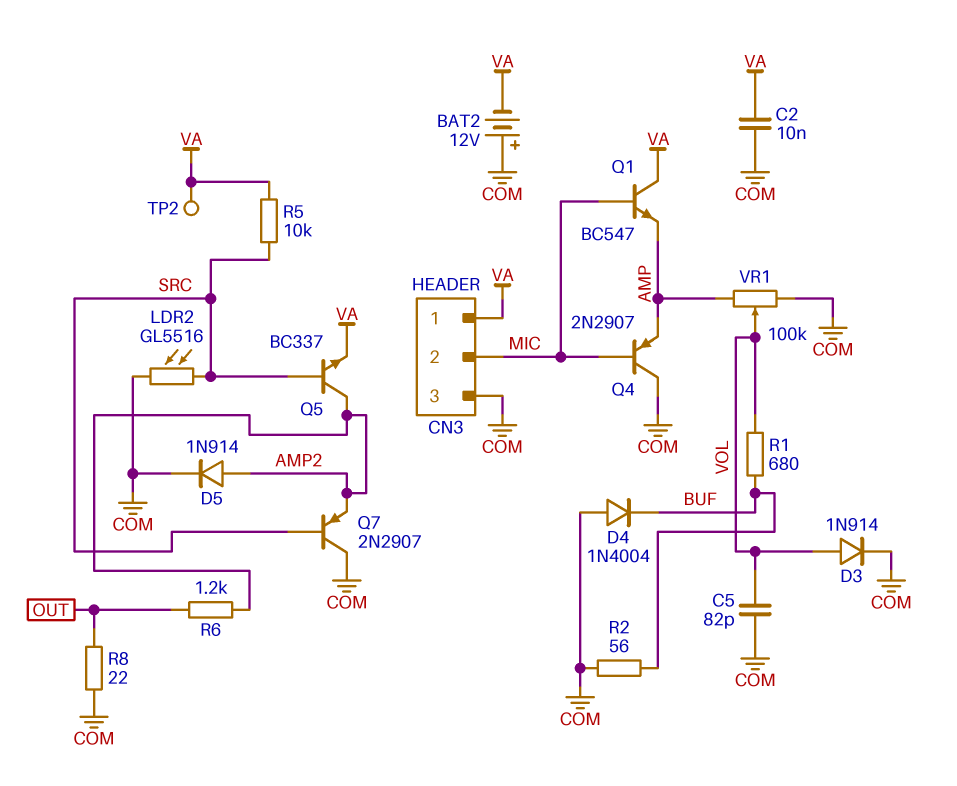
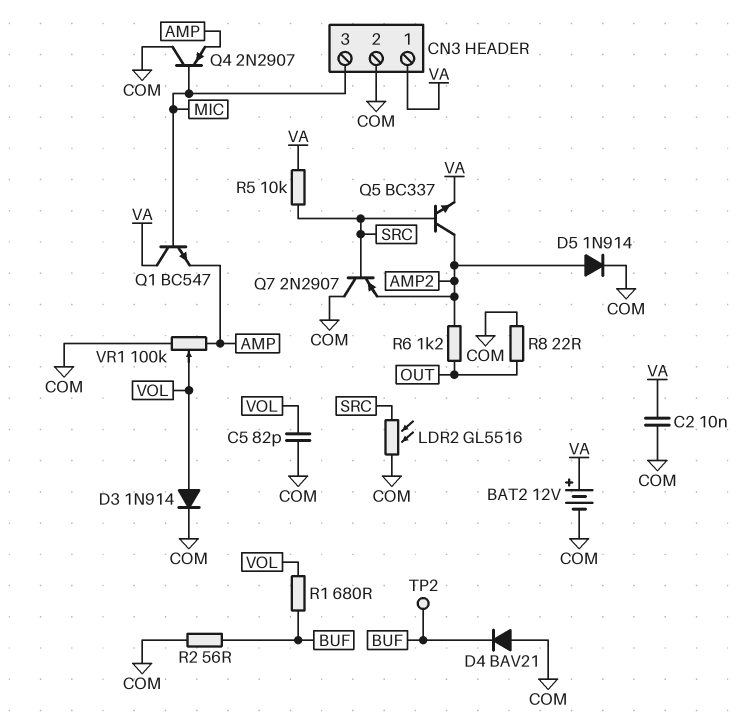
BAT2: 12V (plus COM, minus VA) -> 12V (plus VA, minus COM)
CN3 pin 2: MIC -> COM
CN3 pin 3: COM -> MIC
D4: diode 1N4004 (A COM, K BUF) -> diode BAV21 (A COM, K BUF)
TP2: test point (VA) -> test point (BUF)

